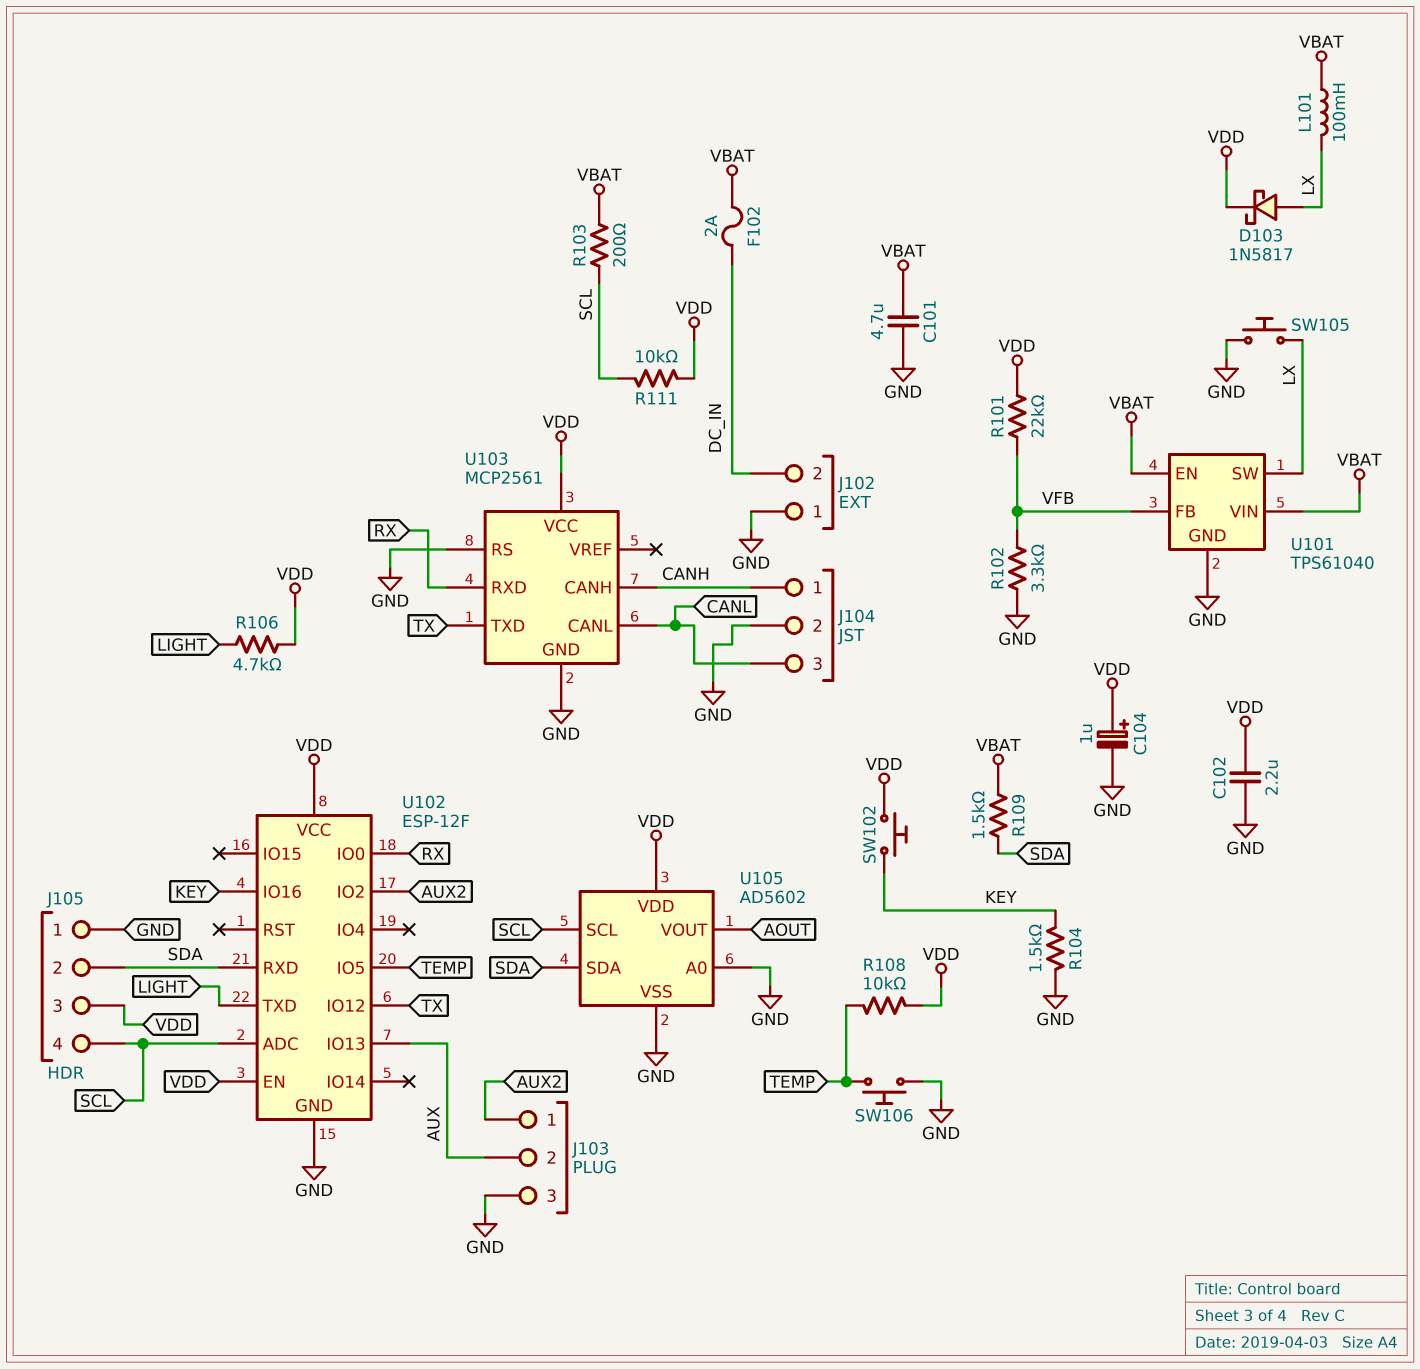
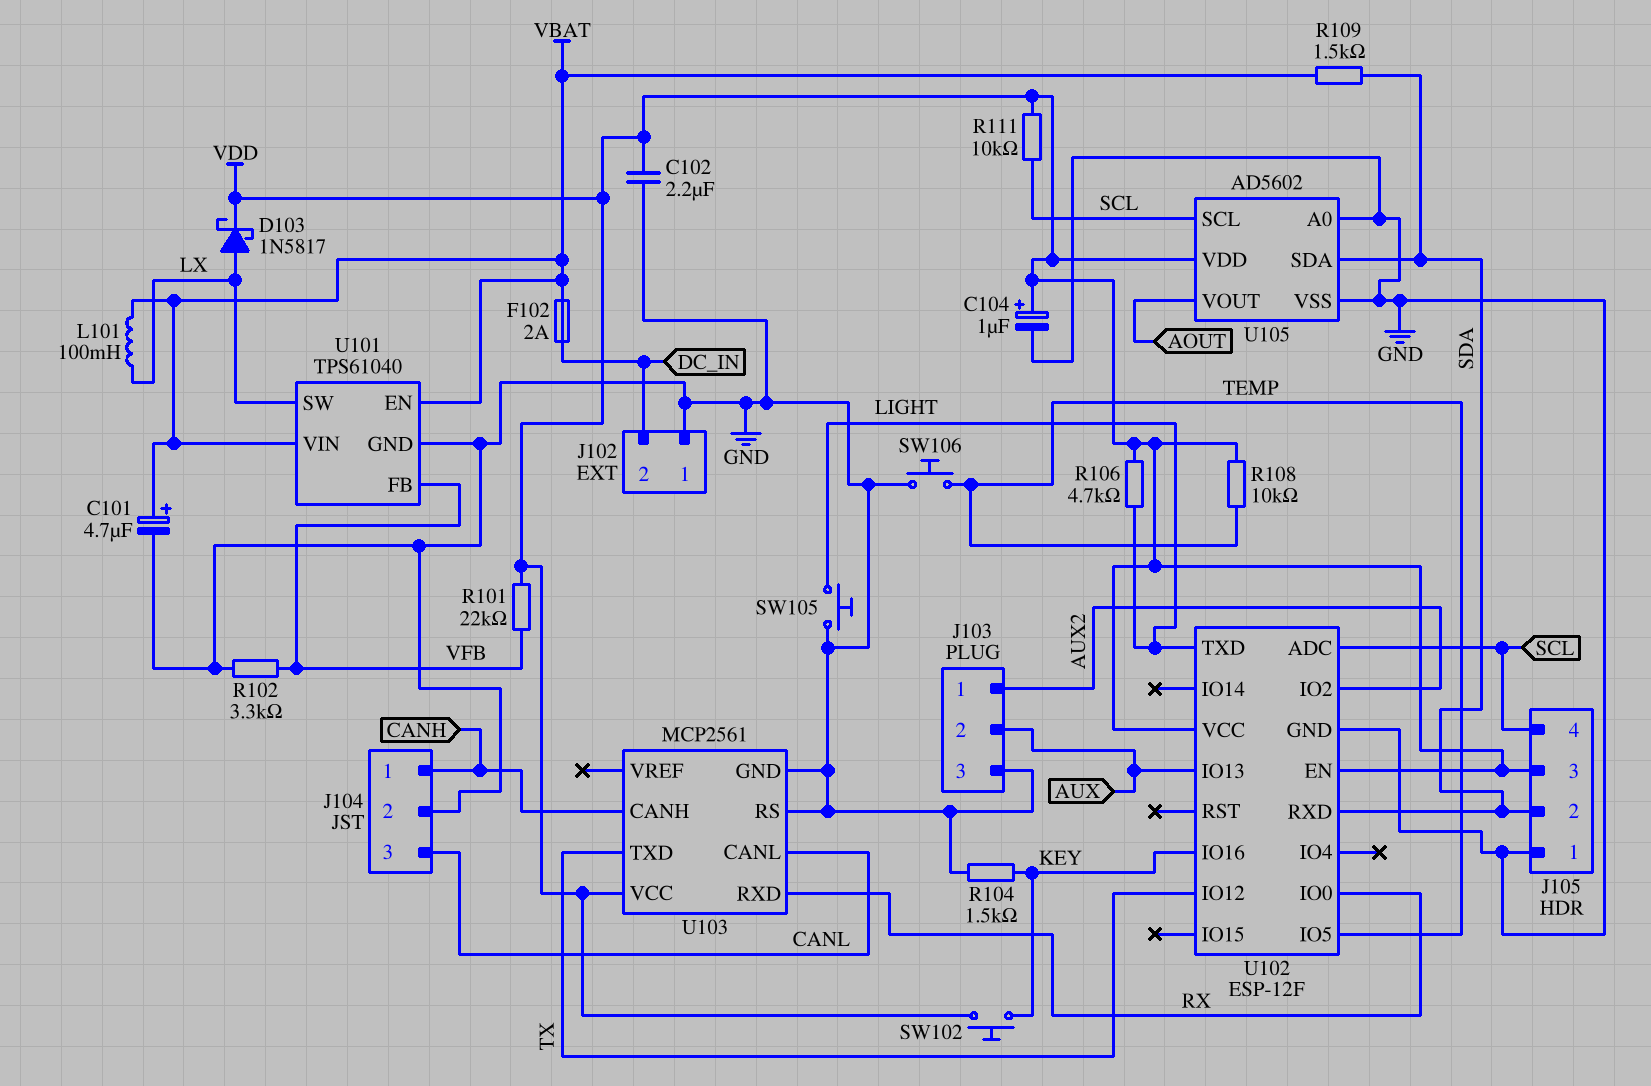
C101: 4.7uF (GND, VBAT) -> 4.7uF (plus VBAT, minus GND)
R103: 200 (SCL, VBAT) -> none
SW105: button (GND, LX) -> button (GND, LIGHT)

